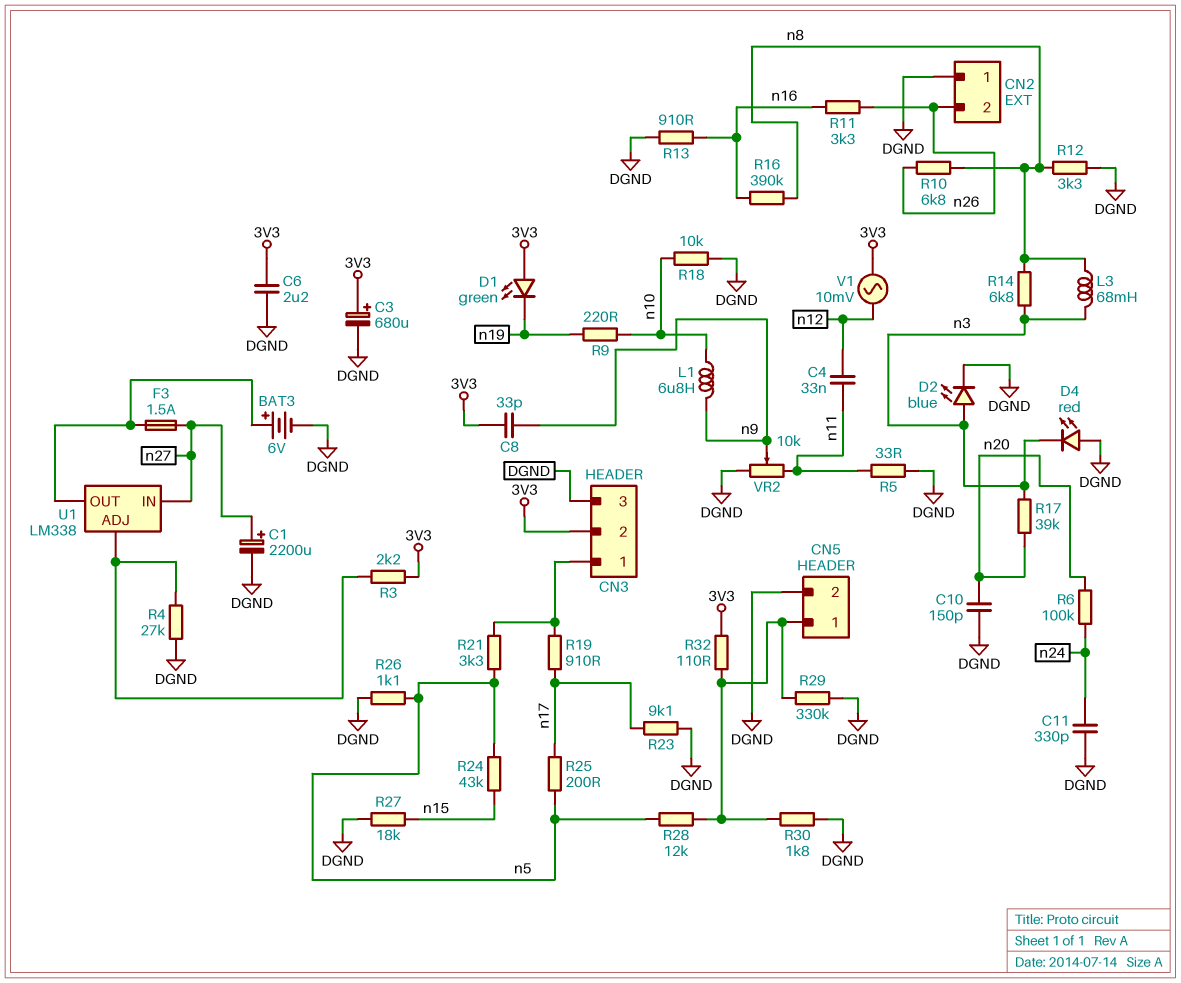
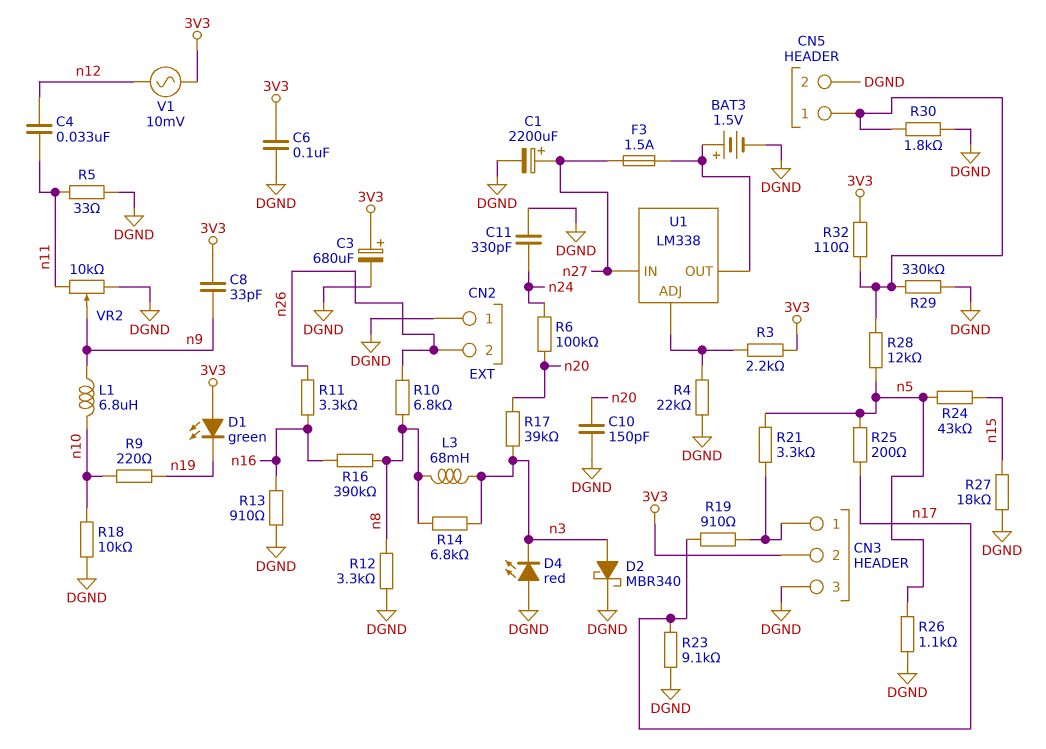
BAT3: 6V (plus U1/OUT, minus DGND) -> 1.5V (plus U1/OUT, minus DGND)
C6: 2.2uF (3V3, DGND) -> 100nF (3V3, DGND)
D2: LED blue (A n3, K DGND) -> schottky MBR340 (A n3, K DGND)
R4: 27k (DGND, U1/ADJ) -> 22k (DGND, U1/ADJ)

